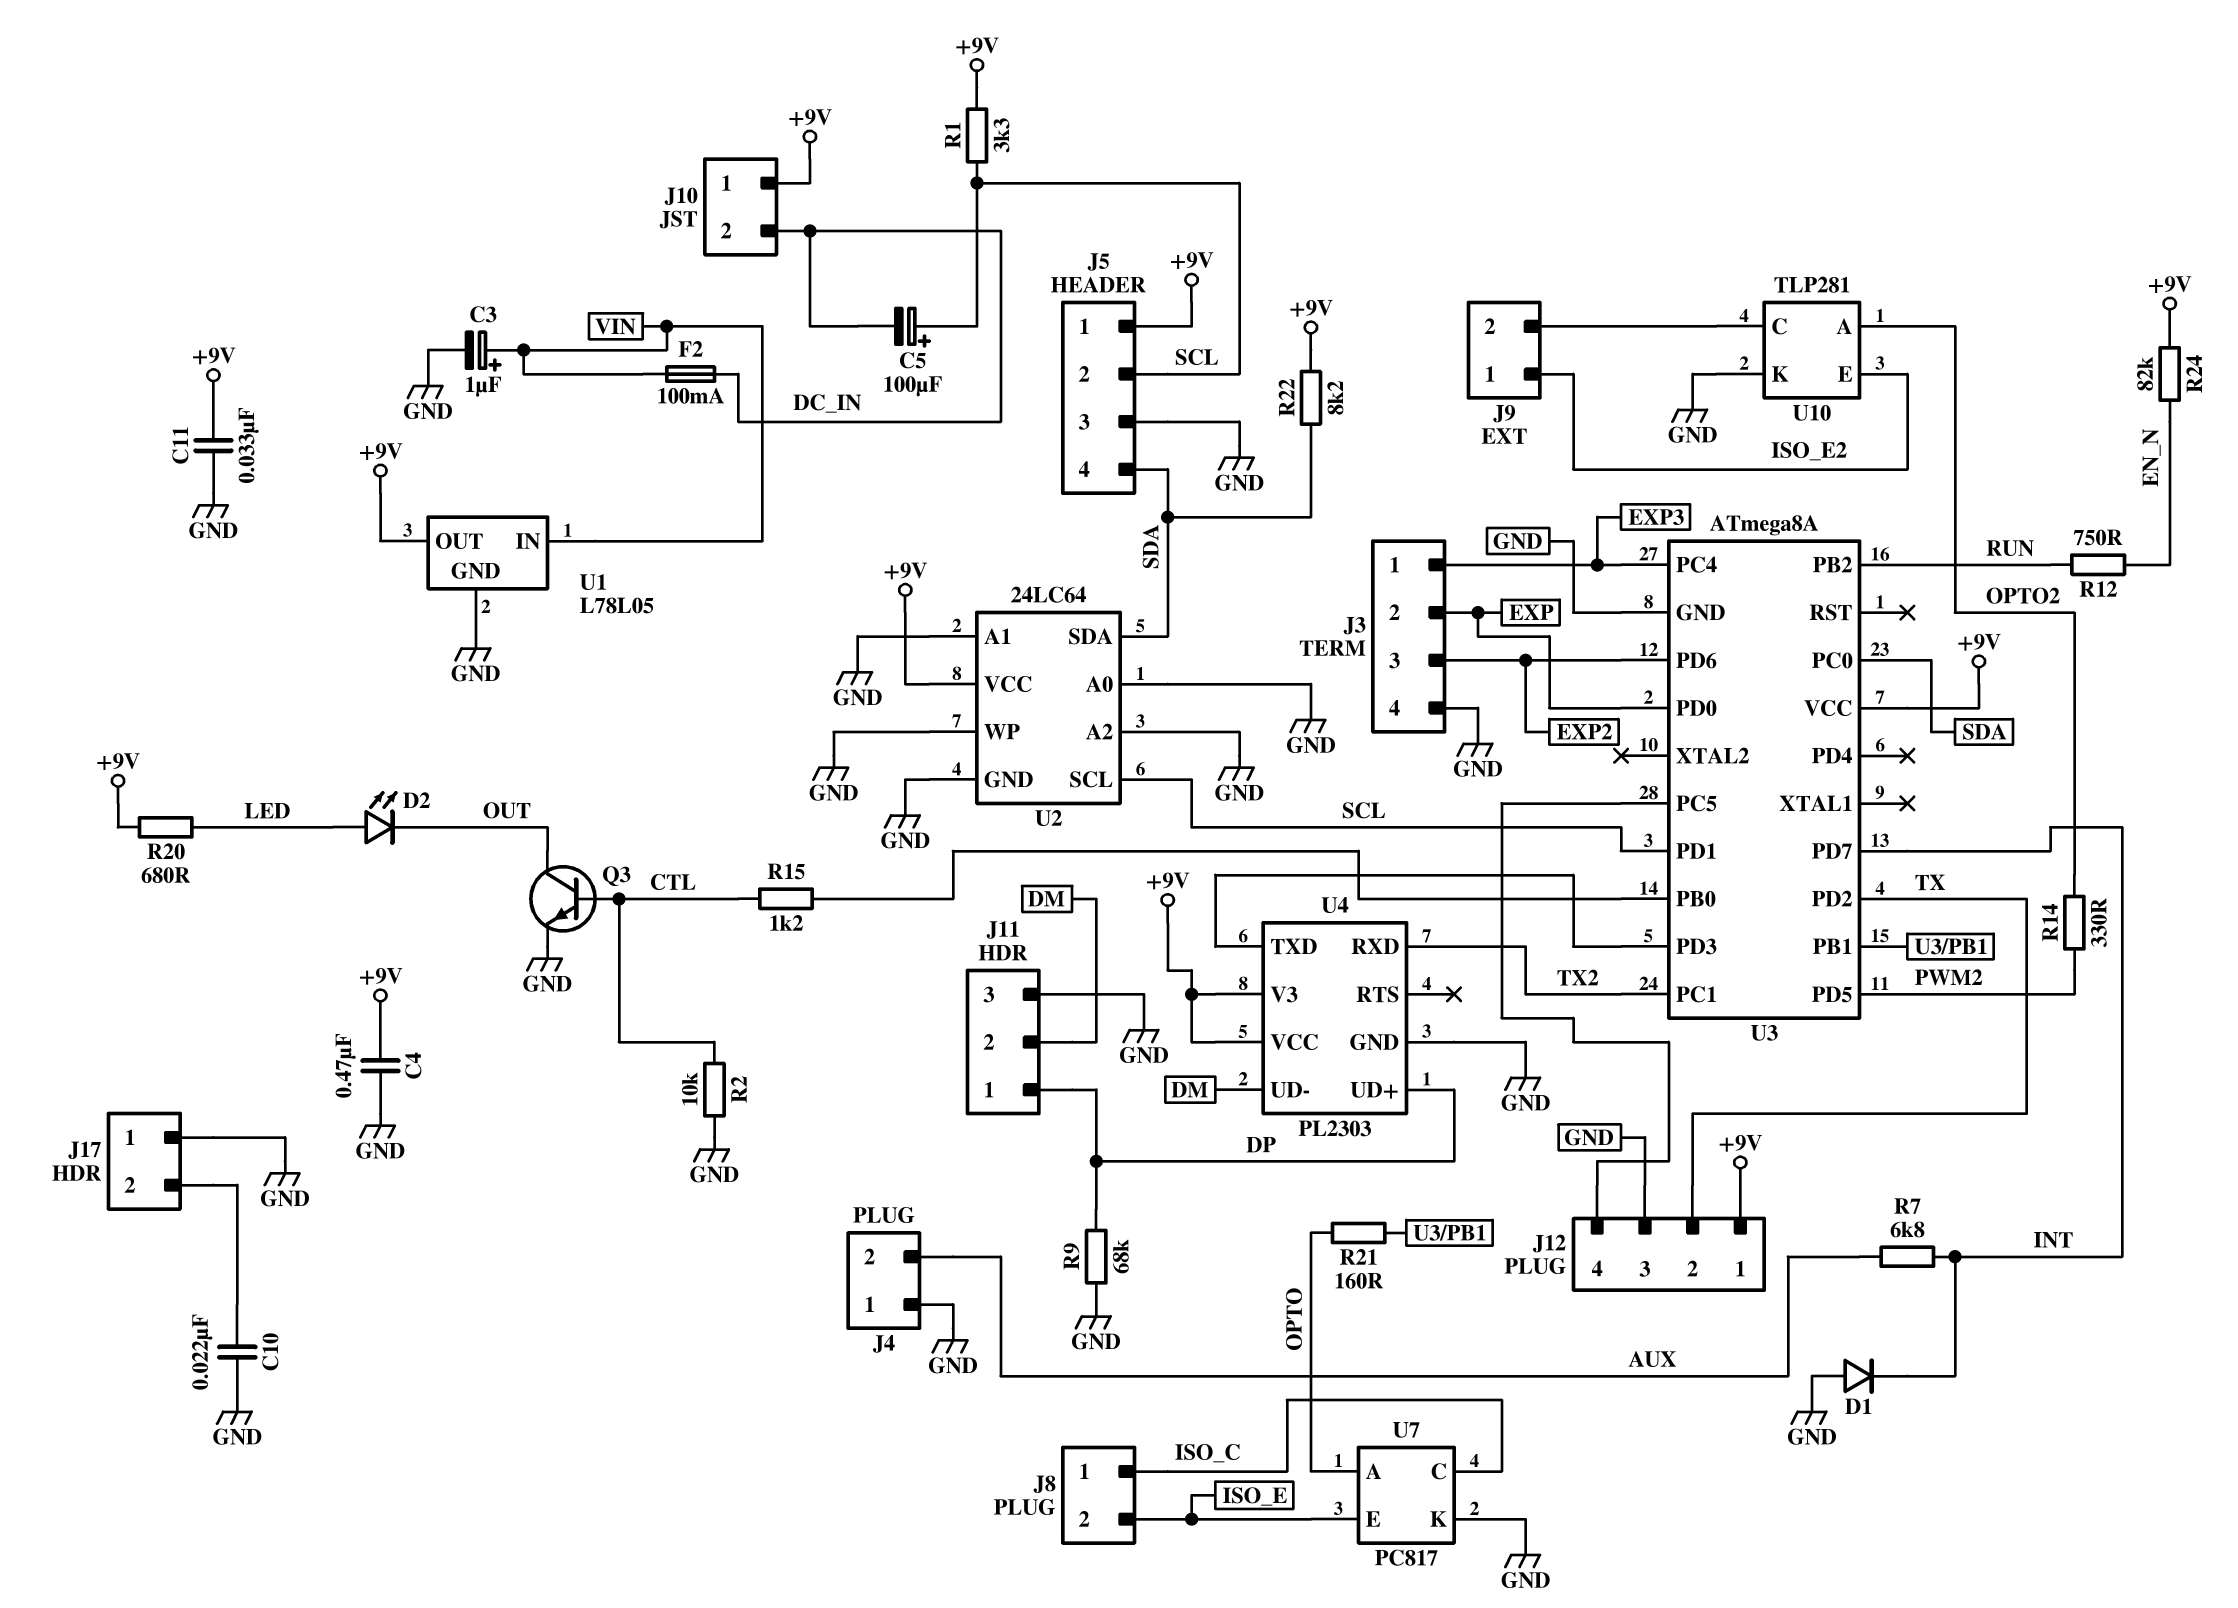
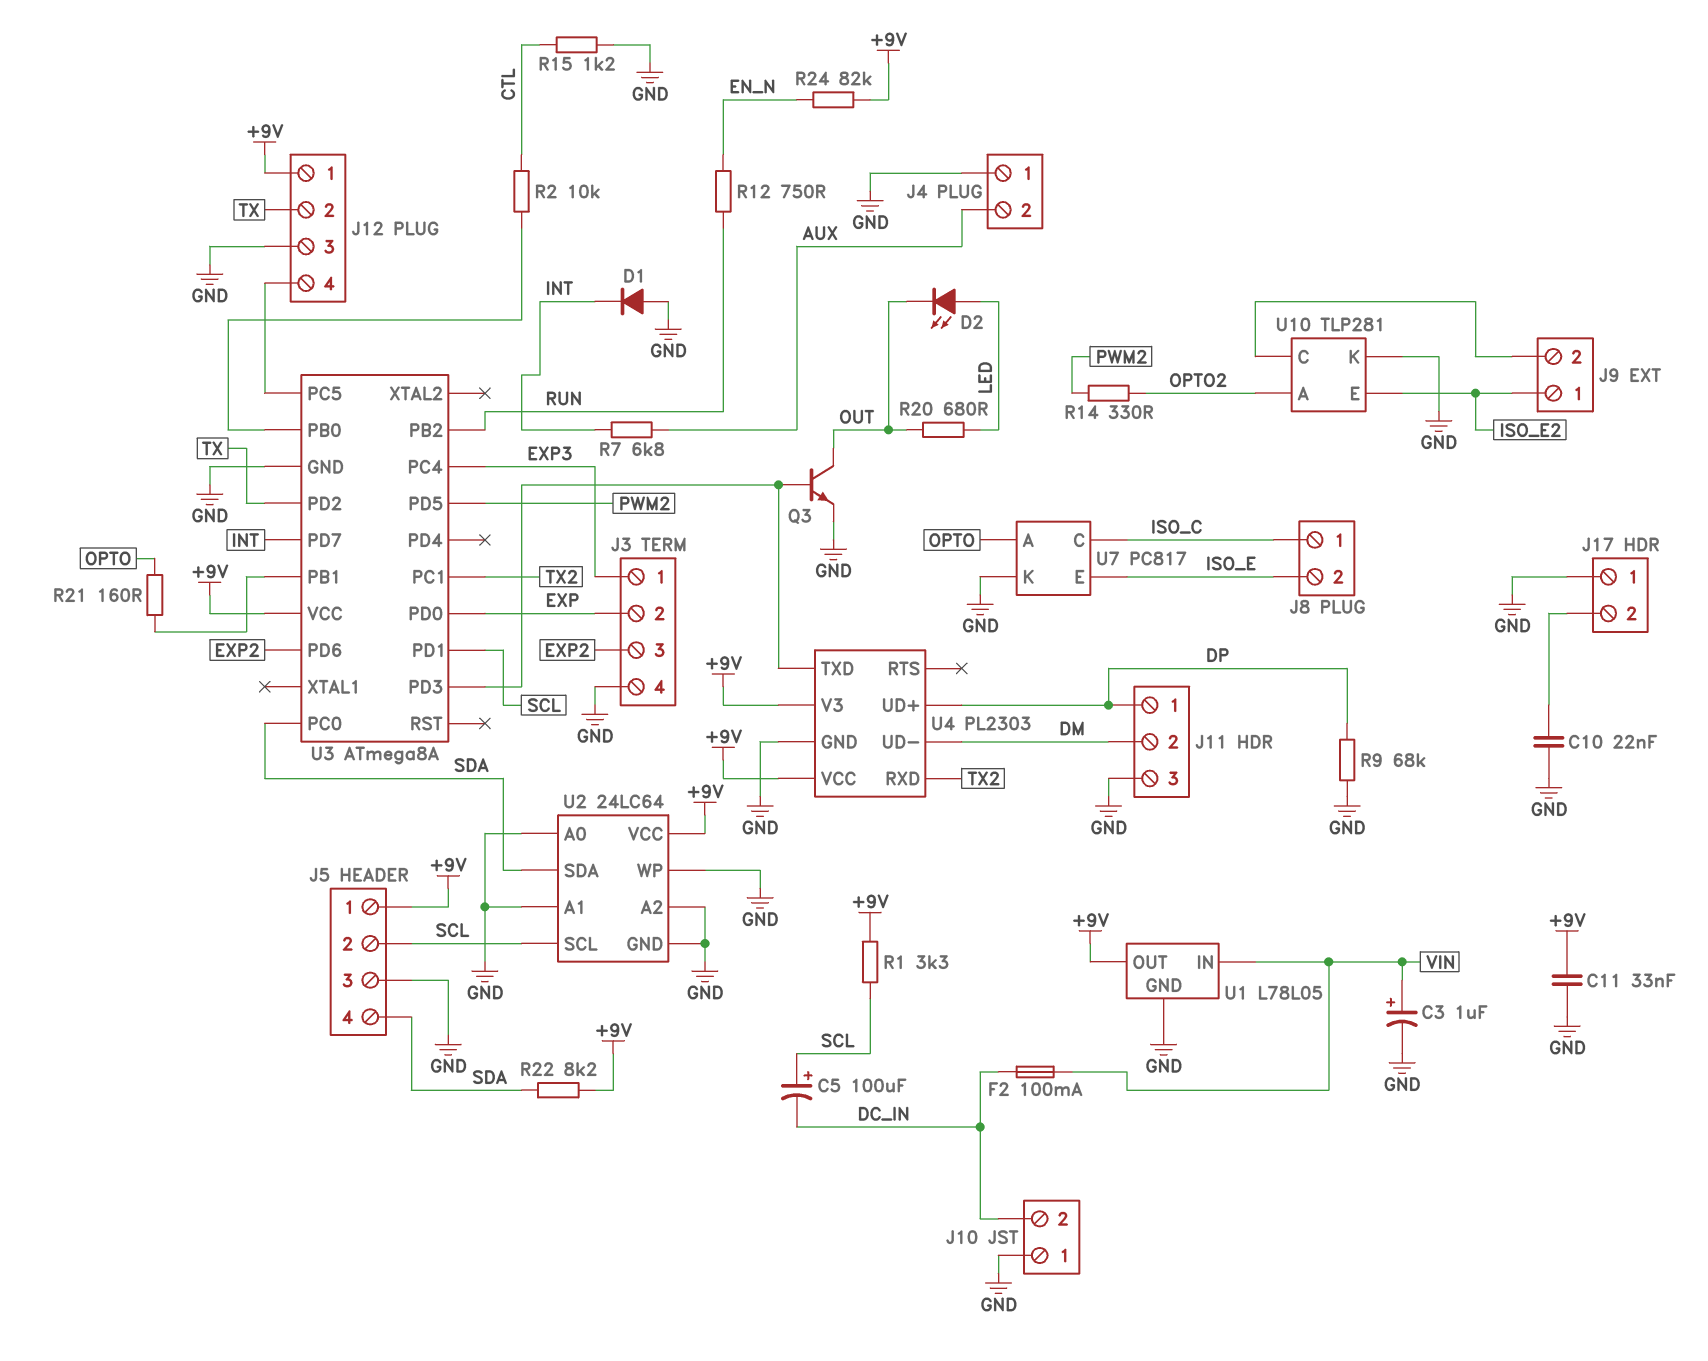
C4: 470nF (+9V, GND) -> none
J10 pin 1: +9V -> GND
Q3: NPN (B CTL, C OUT, E GND) -> NPN (B U3/PD3, C OUT, E GND)
R2: 10k (CTL, GND) -> 10k (CTL, U3/PB0)
R15: 1.2k (CTL, U3/PB0) -> 1.2k (CTL, GND)
R20: 680 (+9V, LED) -> 680 (LED, OUT)

